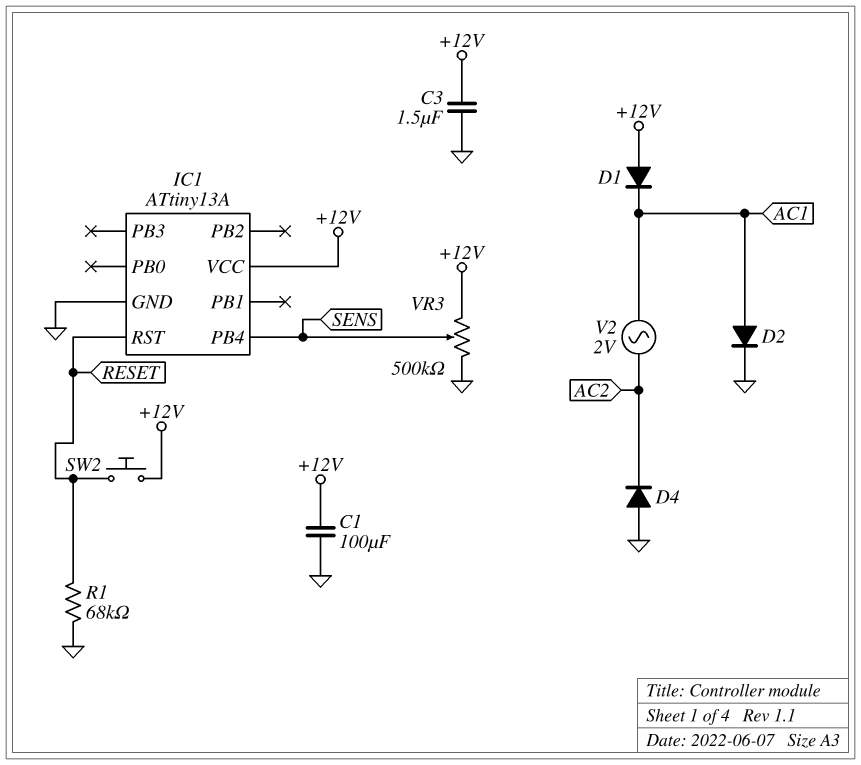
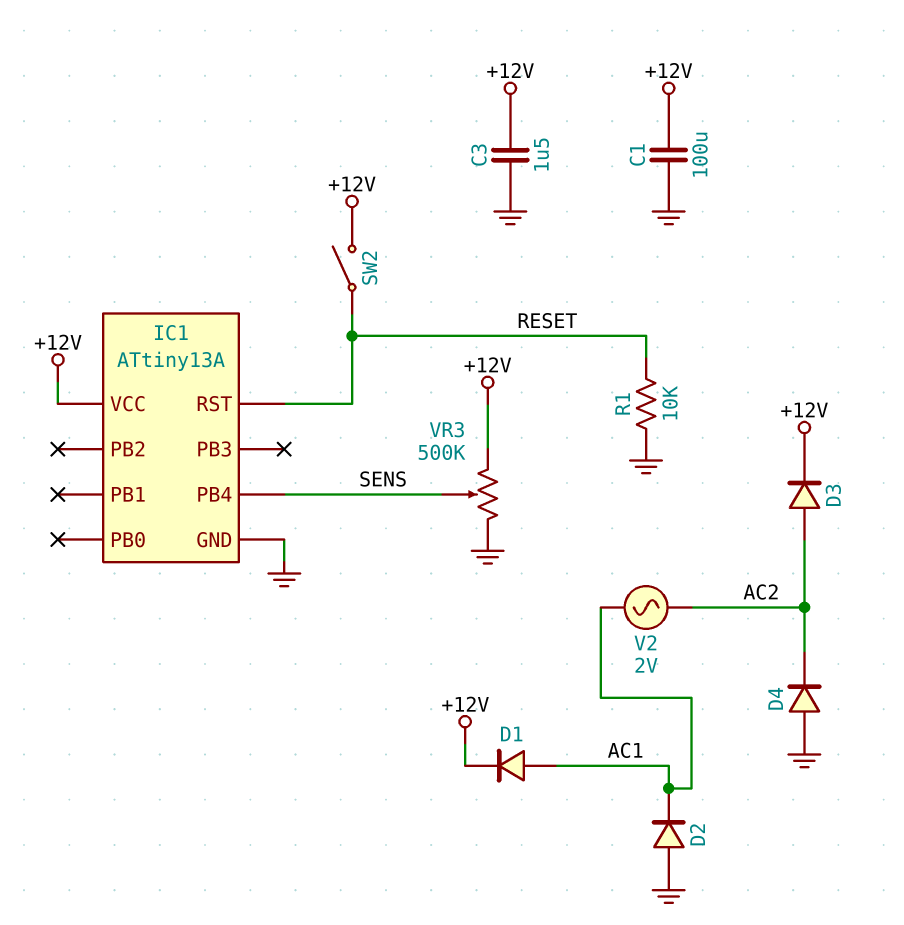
D1: diode (A +12V, K AC1) -> diode (A AC1, K +12V)
D2: diode (A AC1, K GND) -> diode (A GND, K AC1)
D3: none -> diode (A AC2, K +12V)
R1: 68k (GND, RESET) -> 10k (GND, RESET)
SW2: button (+12V, RESET) -> switch (+12V, RESET)

